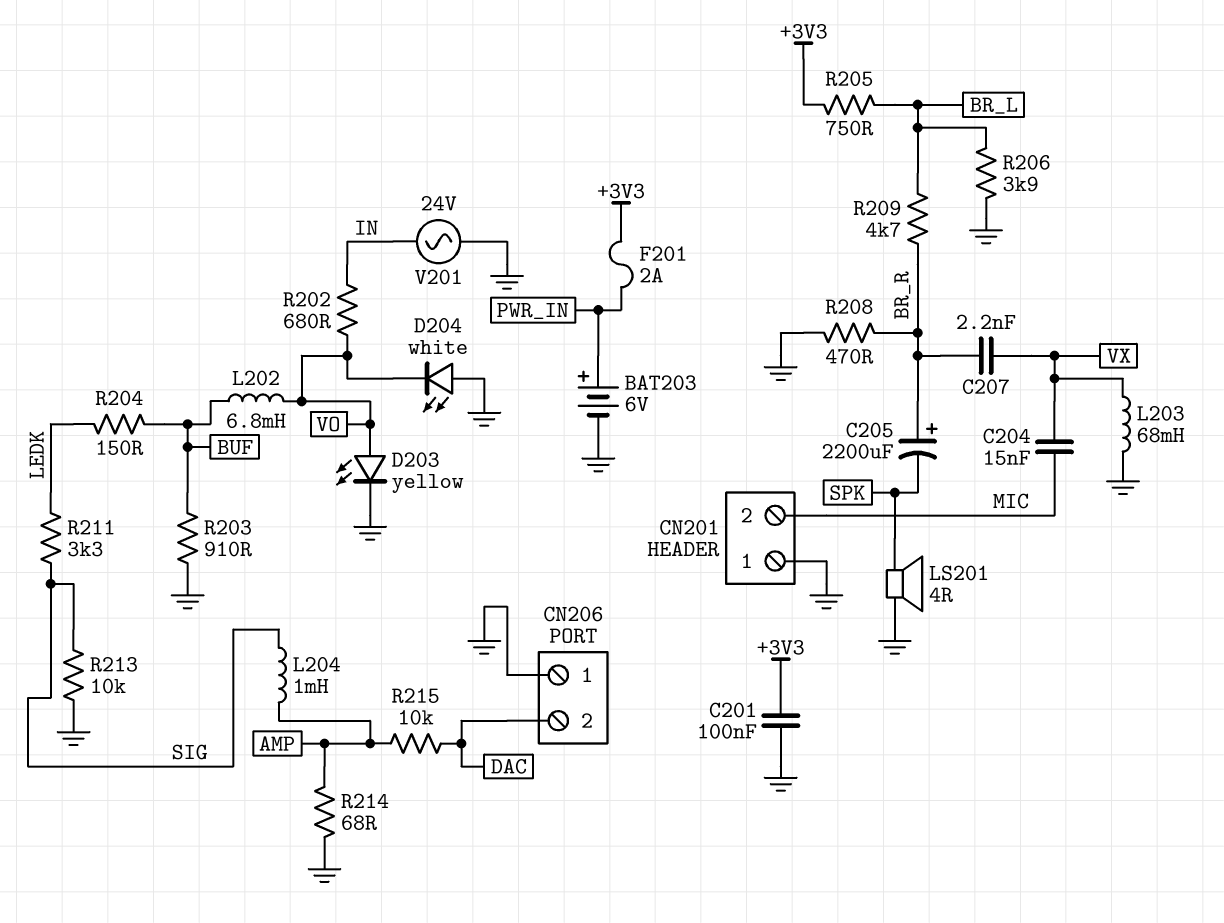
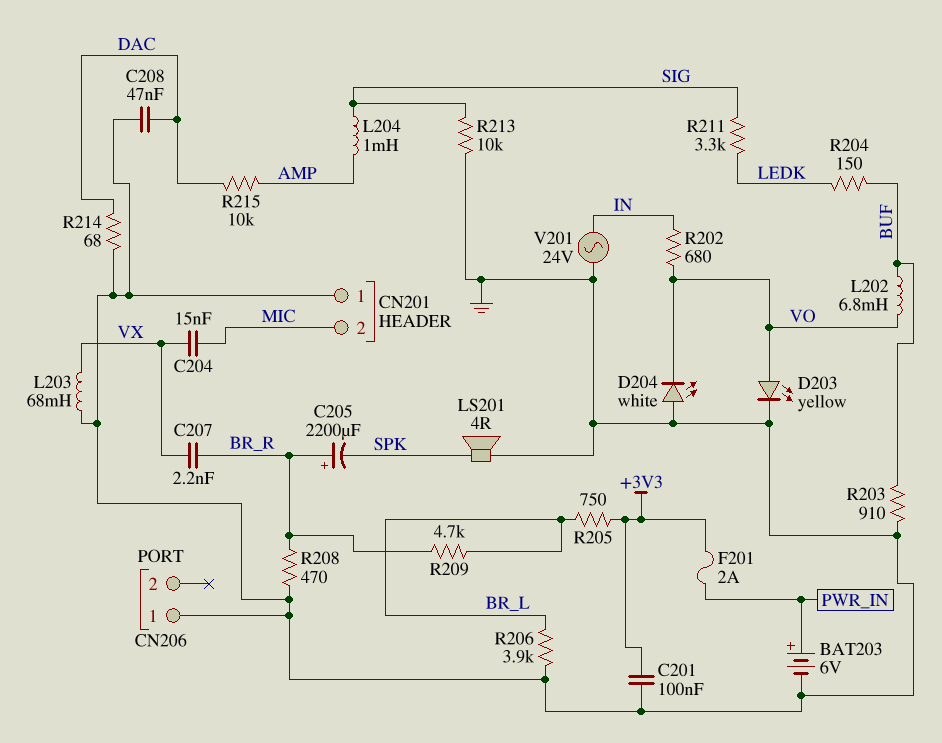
C208: none -> 47nF (DAC, GND)
CN206 pin 2: DAC -> none
R214: 68 (AMP, GND) -> 68 (DAC, GND)

